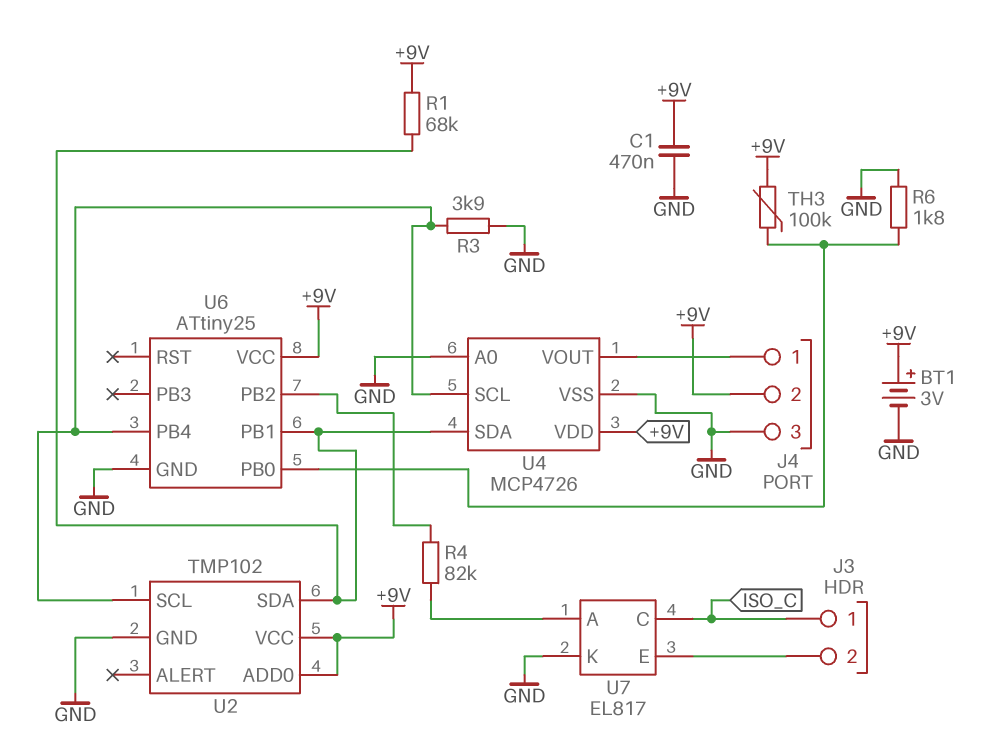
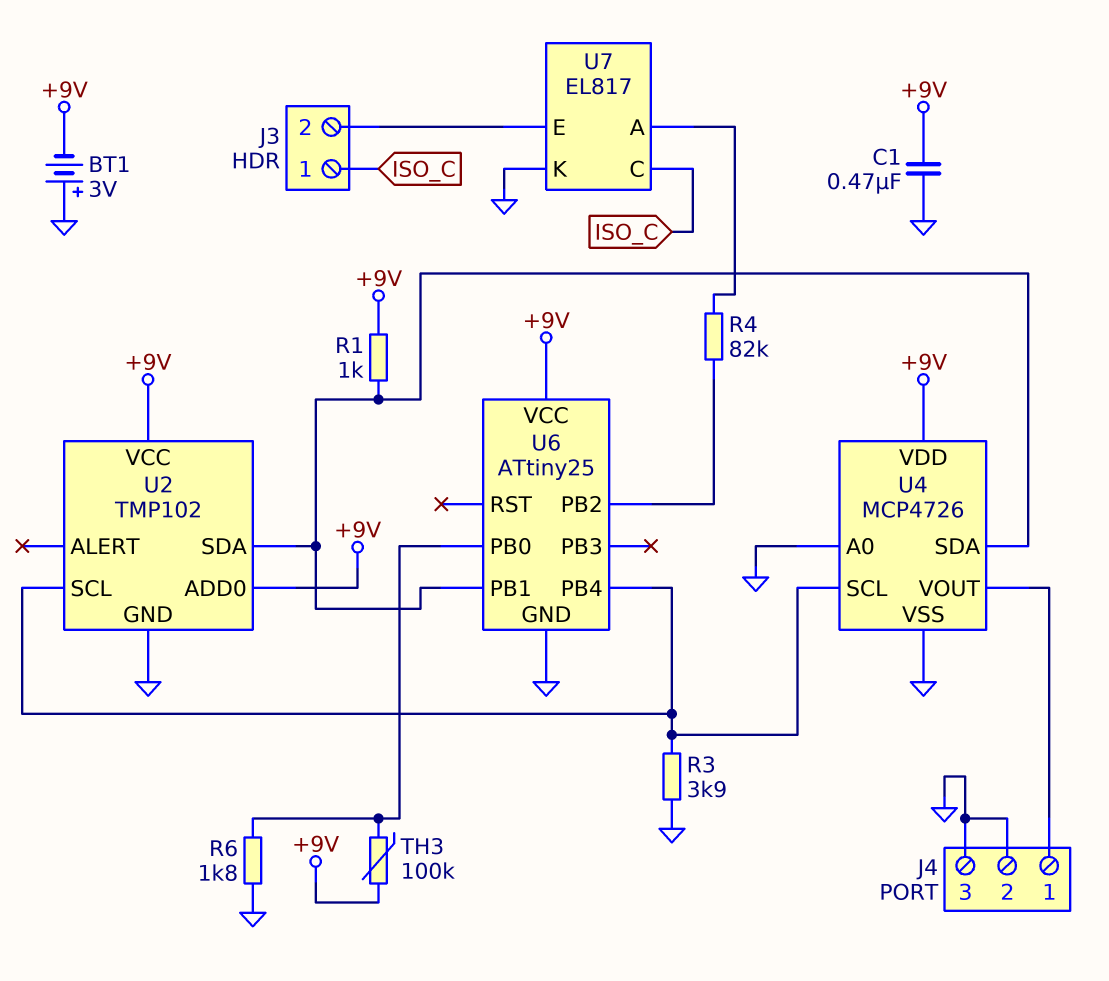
BT1: 3V (plus +9V, minus GND) -> 3V (plus GND, minus +9V)
J4 pin 2: +9V -> GND
R1: 68k (+9V, U2/SDA) -> 1k (+9V, U2/SDA)

